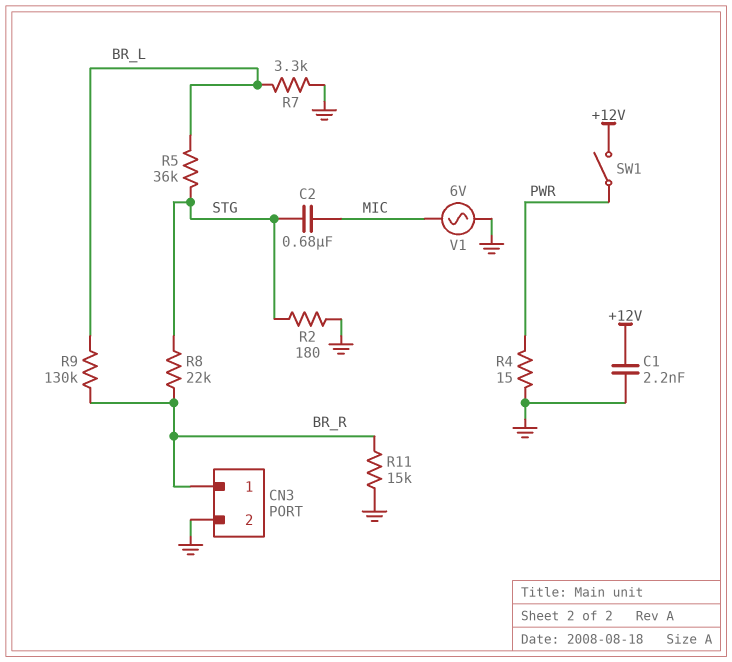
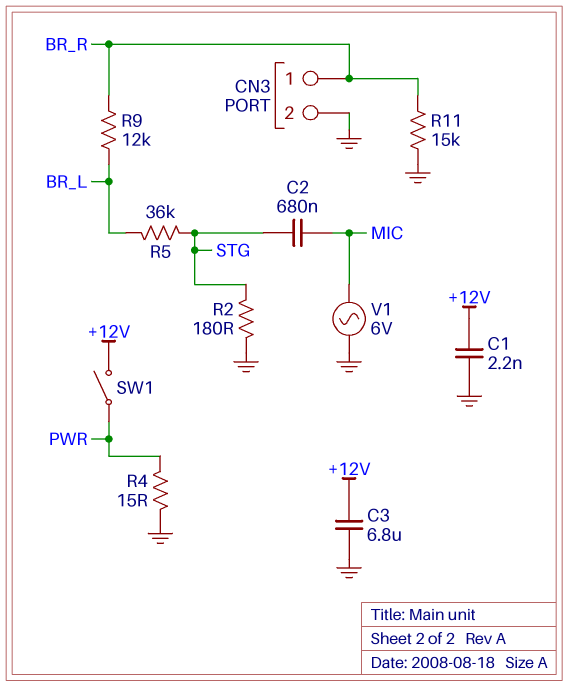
C3: none -> 6.8uF (+12V, GND)
R7: 3.3k (BR_L, GND) -> none
R8: 22k (BR_R, STG) -> none
R9: 130k (BR_L, BR_R) -> 12k (BR_L, BR_R)

